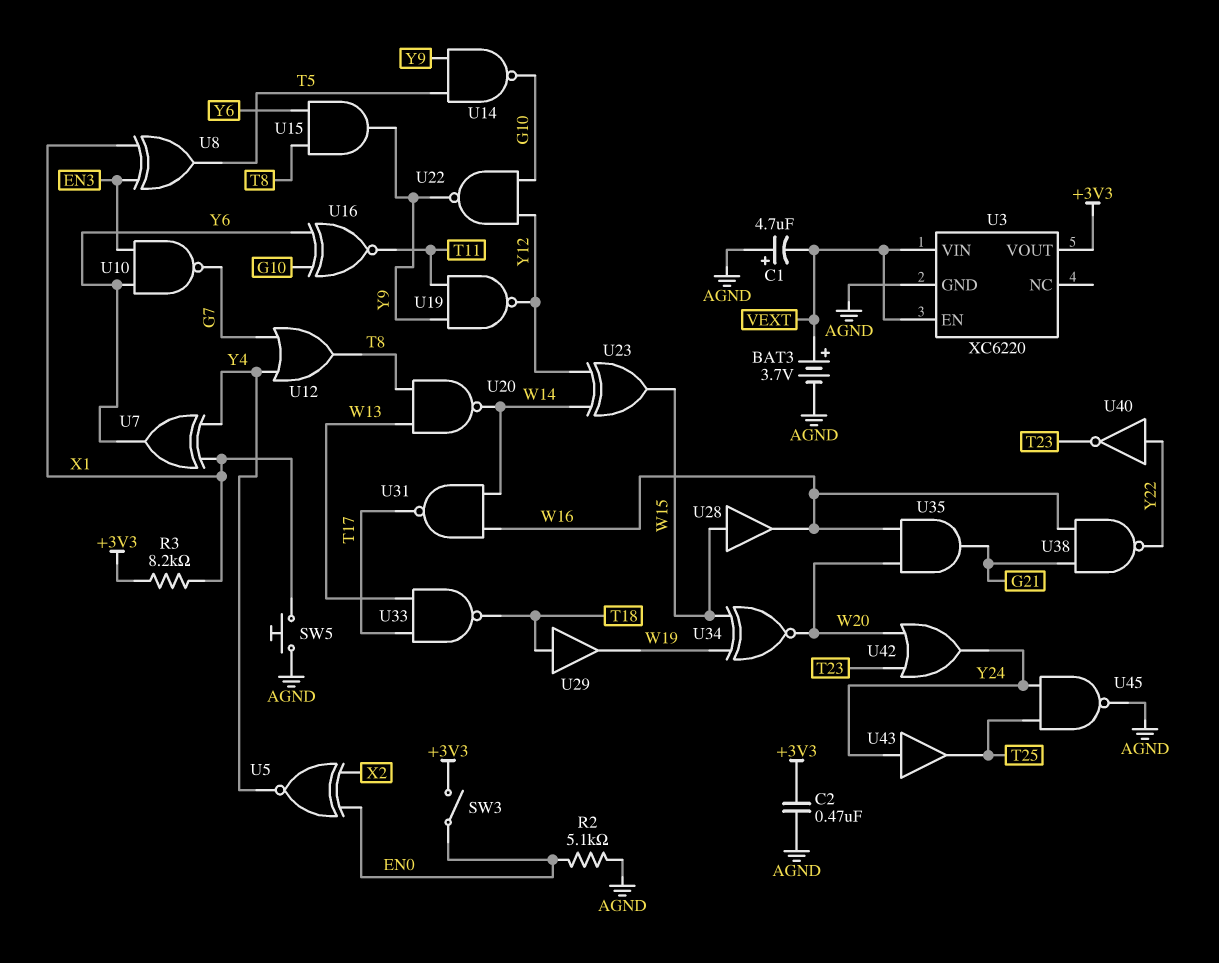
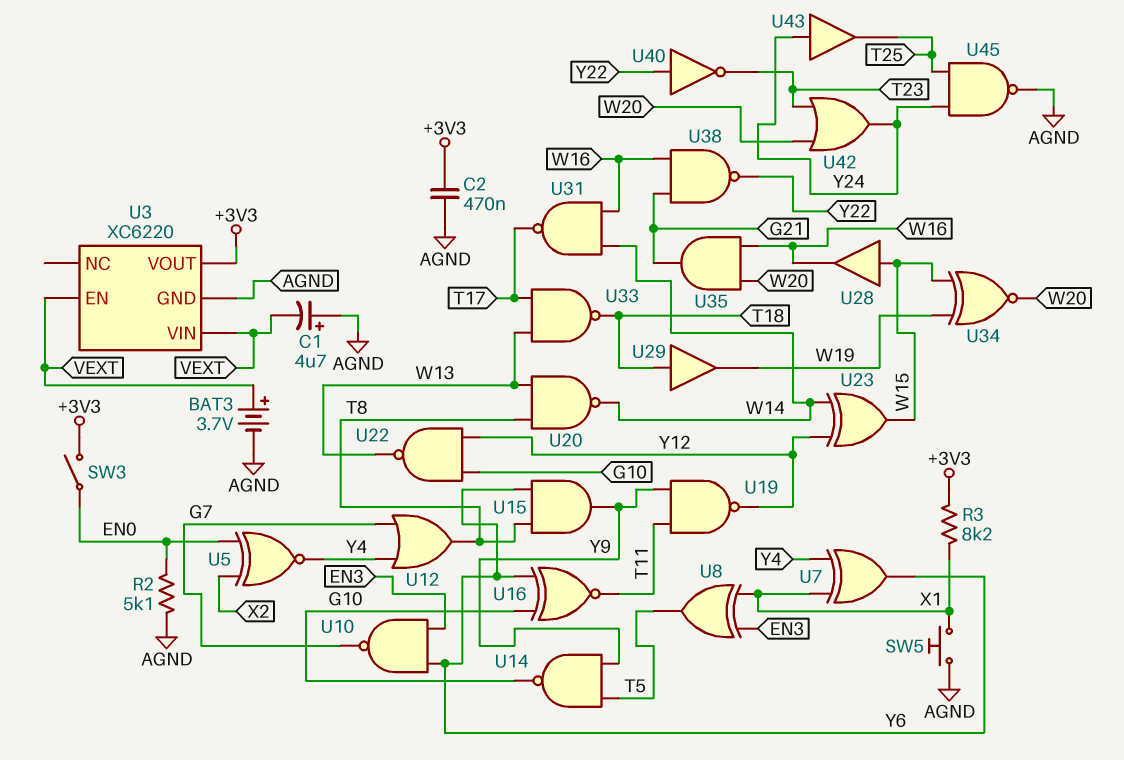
U22: NAND (in G10, in Y12, out Y9) -> NAND (in G10, in Y12, out W13)

